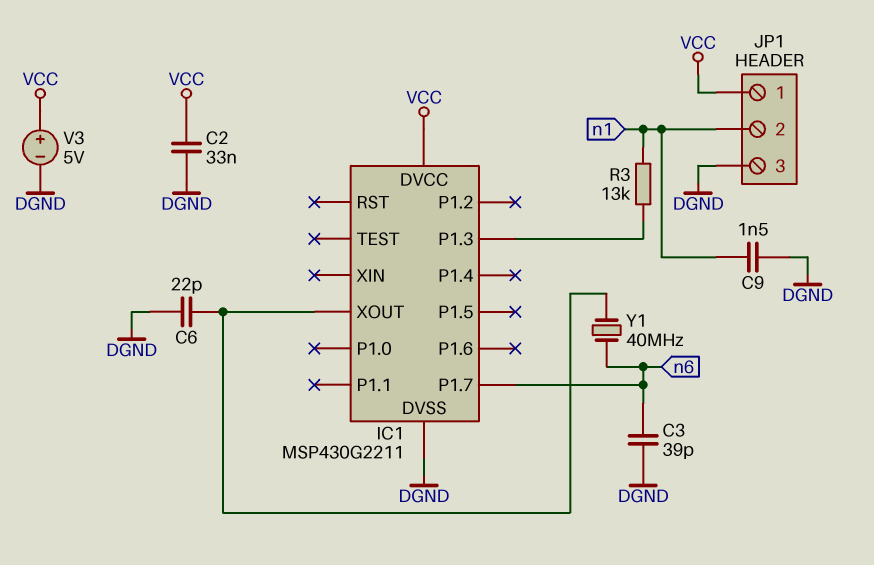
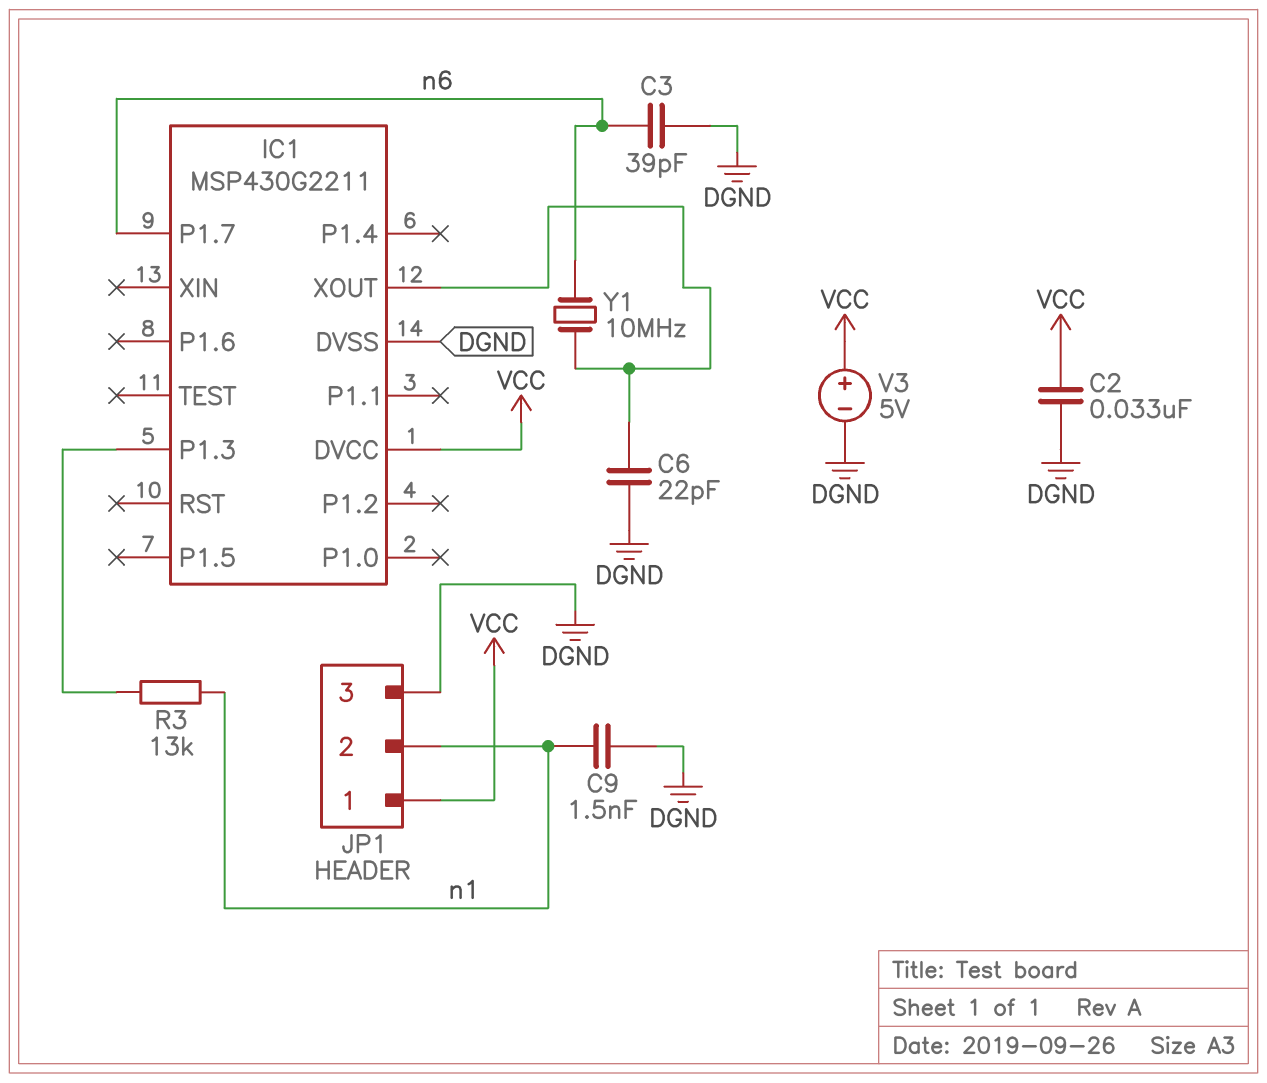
Y1: 40MHz (IC1/XOUT, n6) -> 10MHz (IC1/XOUT, n6)

